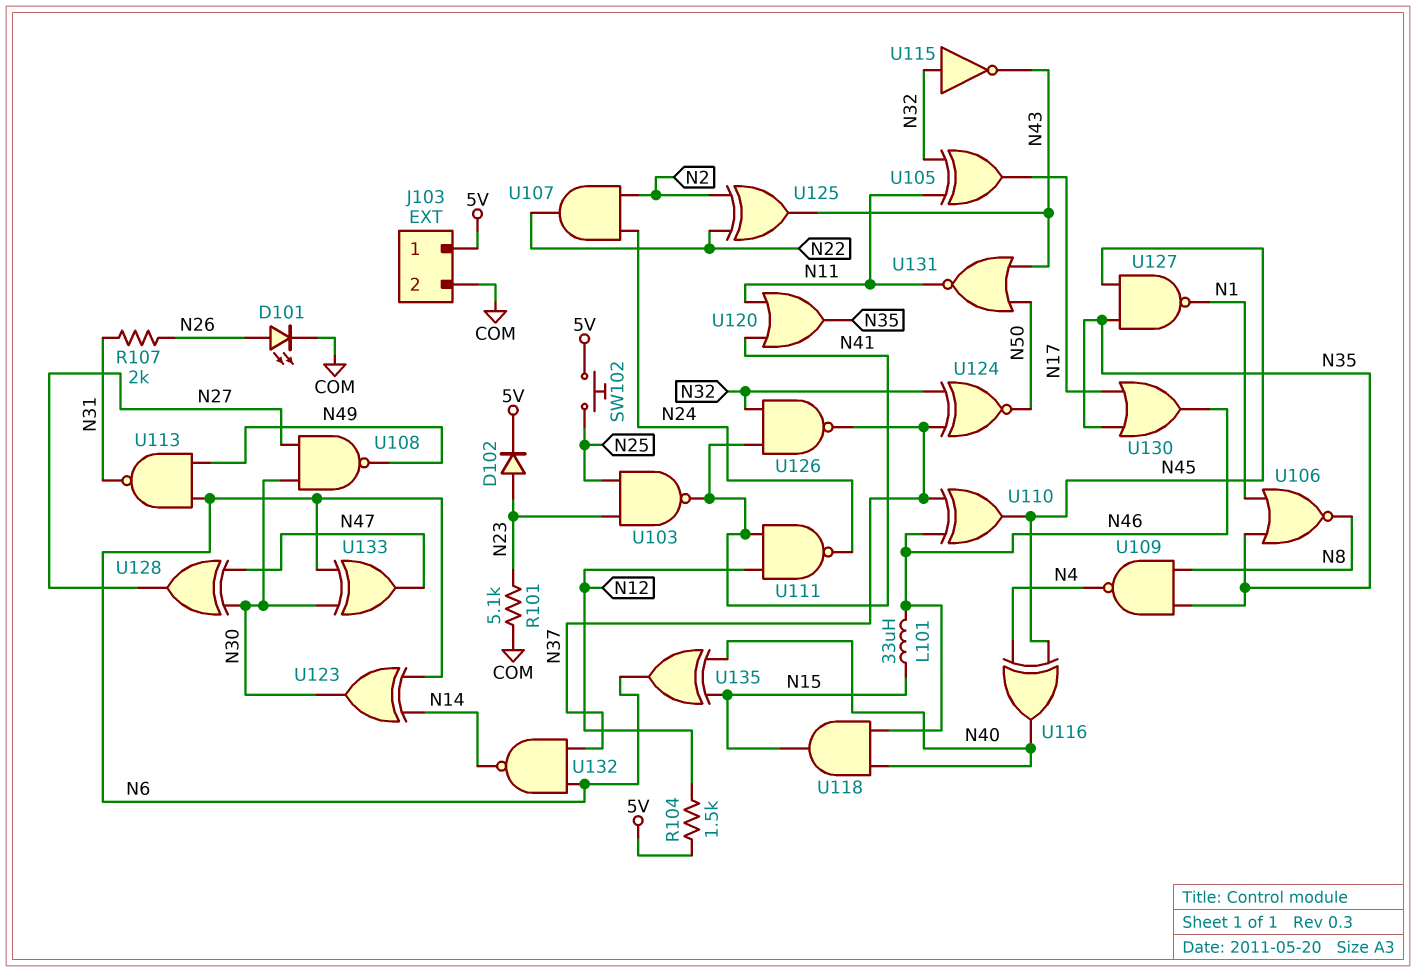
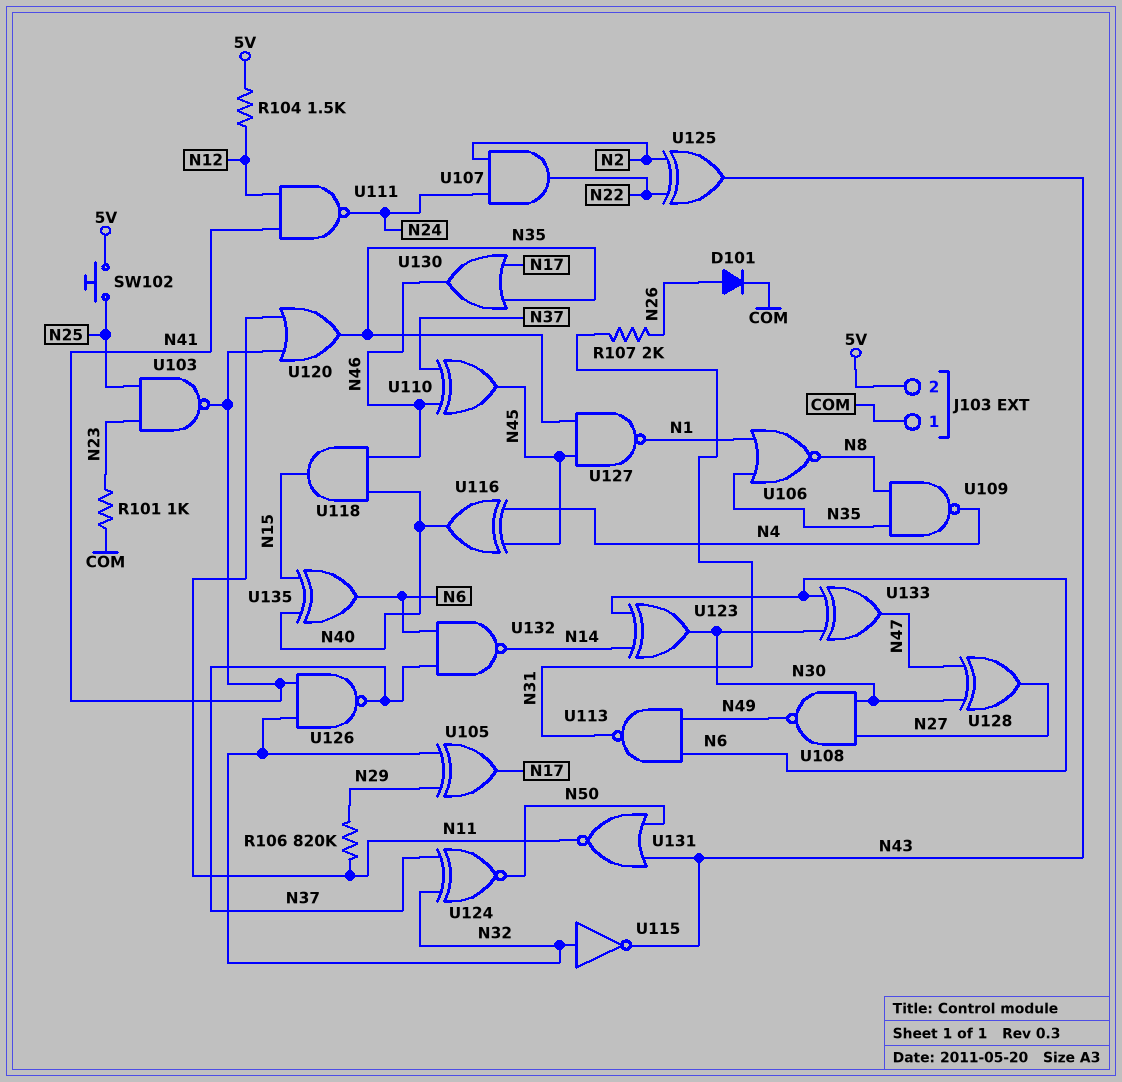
D101: LED (A N26, K COM) -> diode (A N26, K COM)
D102: diode (A N23, K 5V) -> none
J103 pin 1: 5V -> COM
J103 pin 2: COM -> 5V
L101: 33uH (N15, N46) -> none
R101: 5.1k (COM, N23) -> 1k (COM, N23)
R106: none -> 820k (N11, N29)
U105: XOR (in N11, in N32, out N17) -> XOR (in N29, in N32, out N17)

